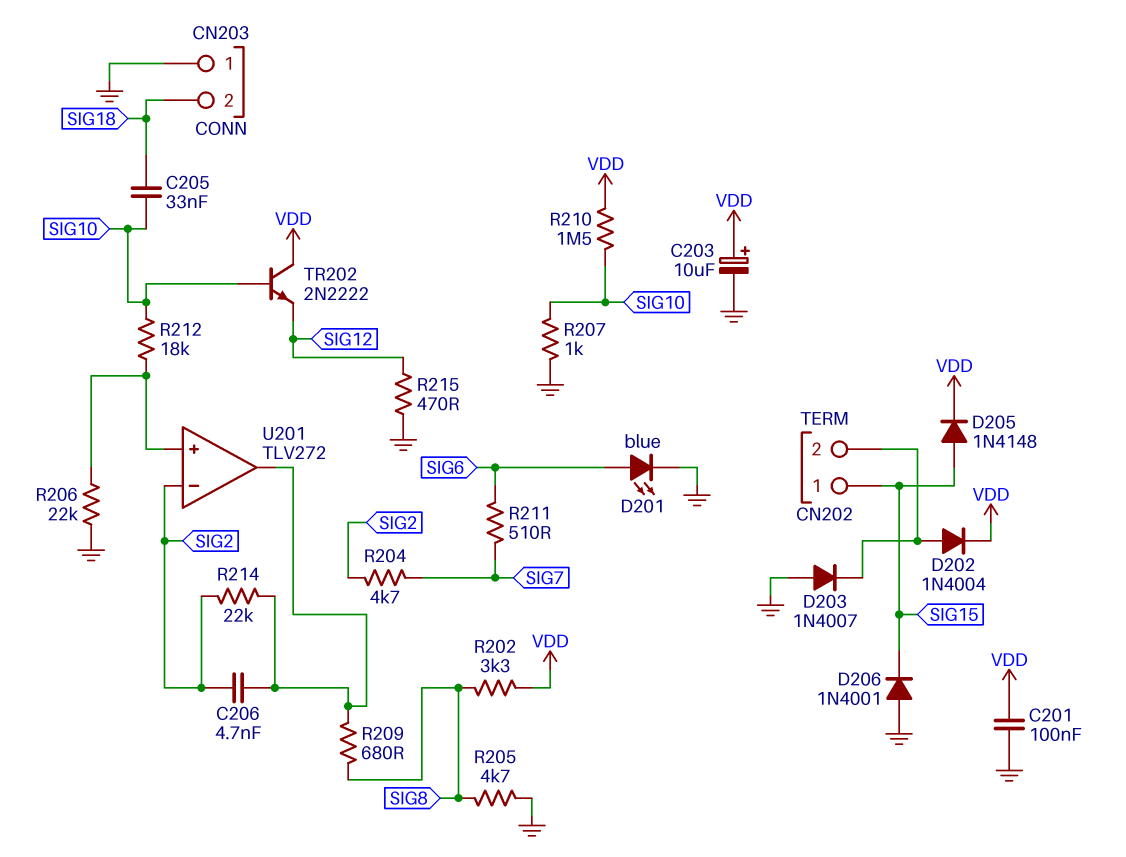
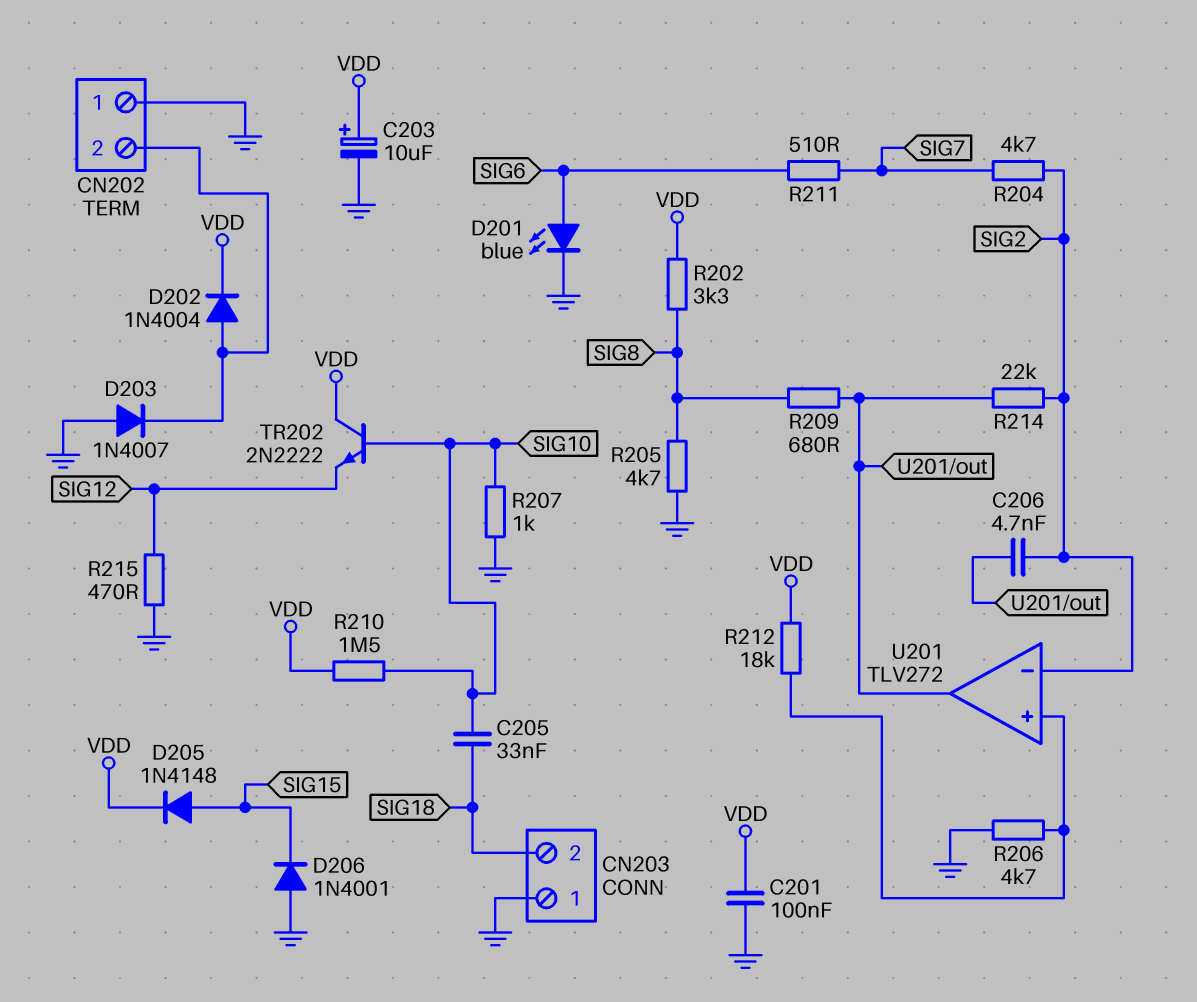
CN202 pin 1: SIG15 -> GND
R206: 22k (GND, U201/in+) -> 4.7k (GND, U201/in+)
R212: 18k (SIG10, U201/in+) -> 18k (U201/in+, VDD)

